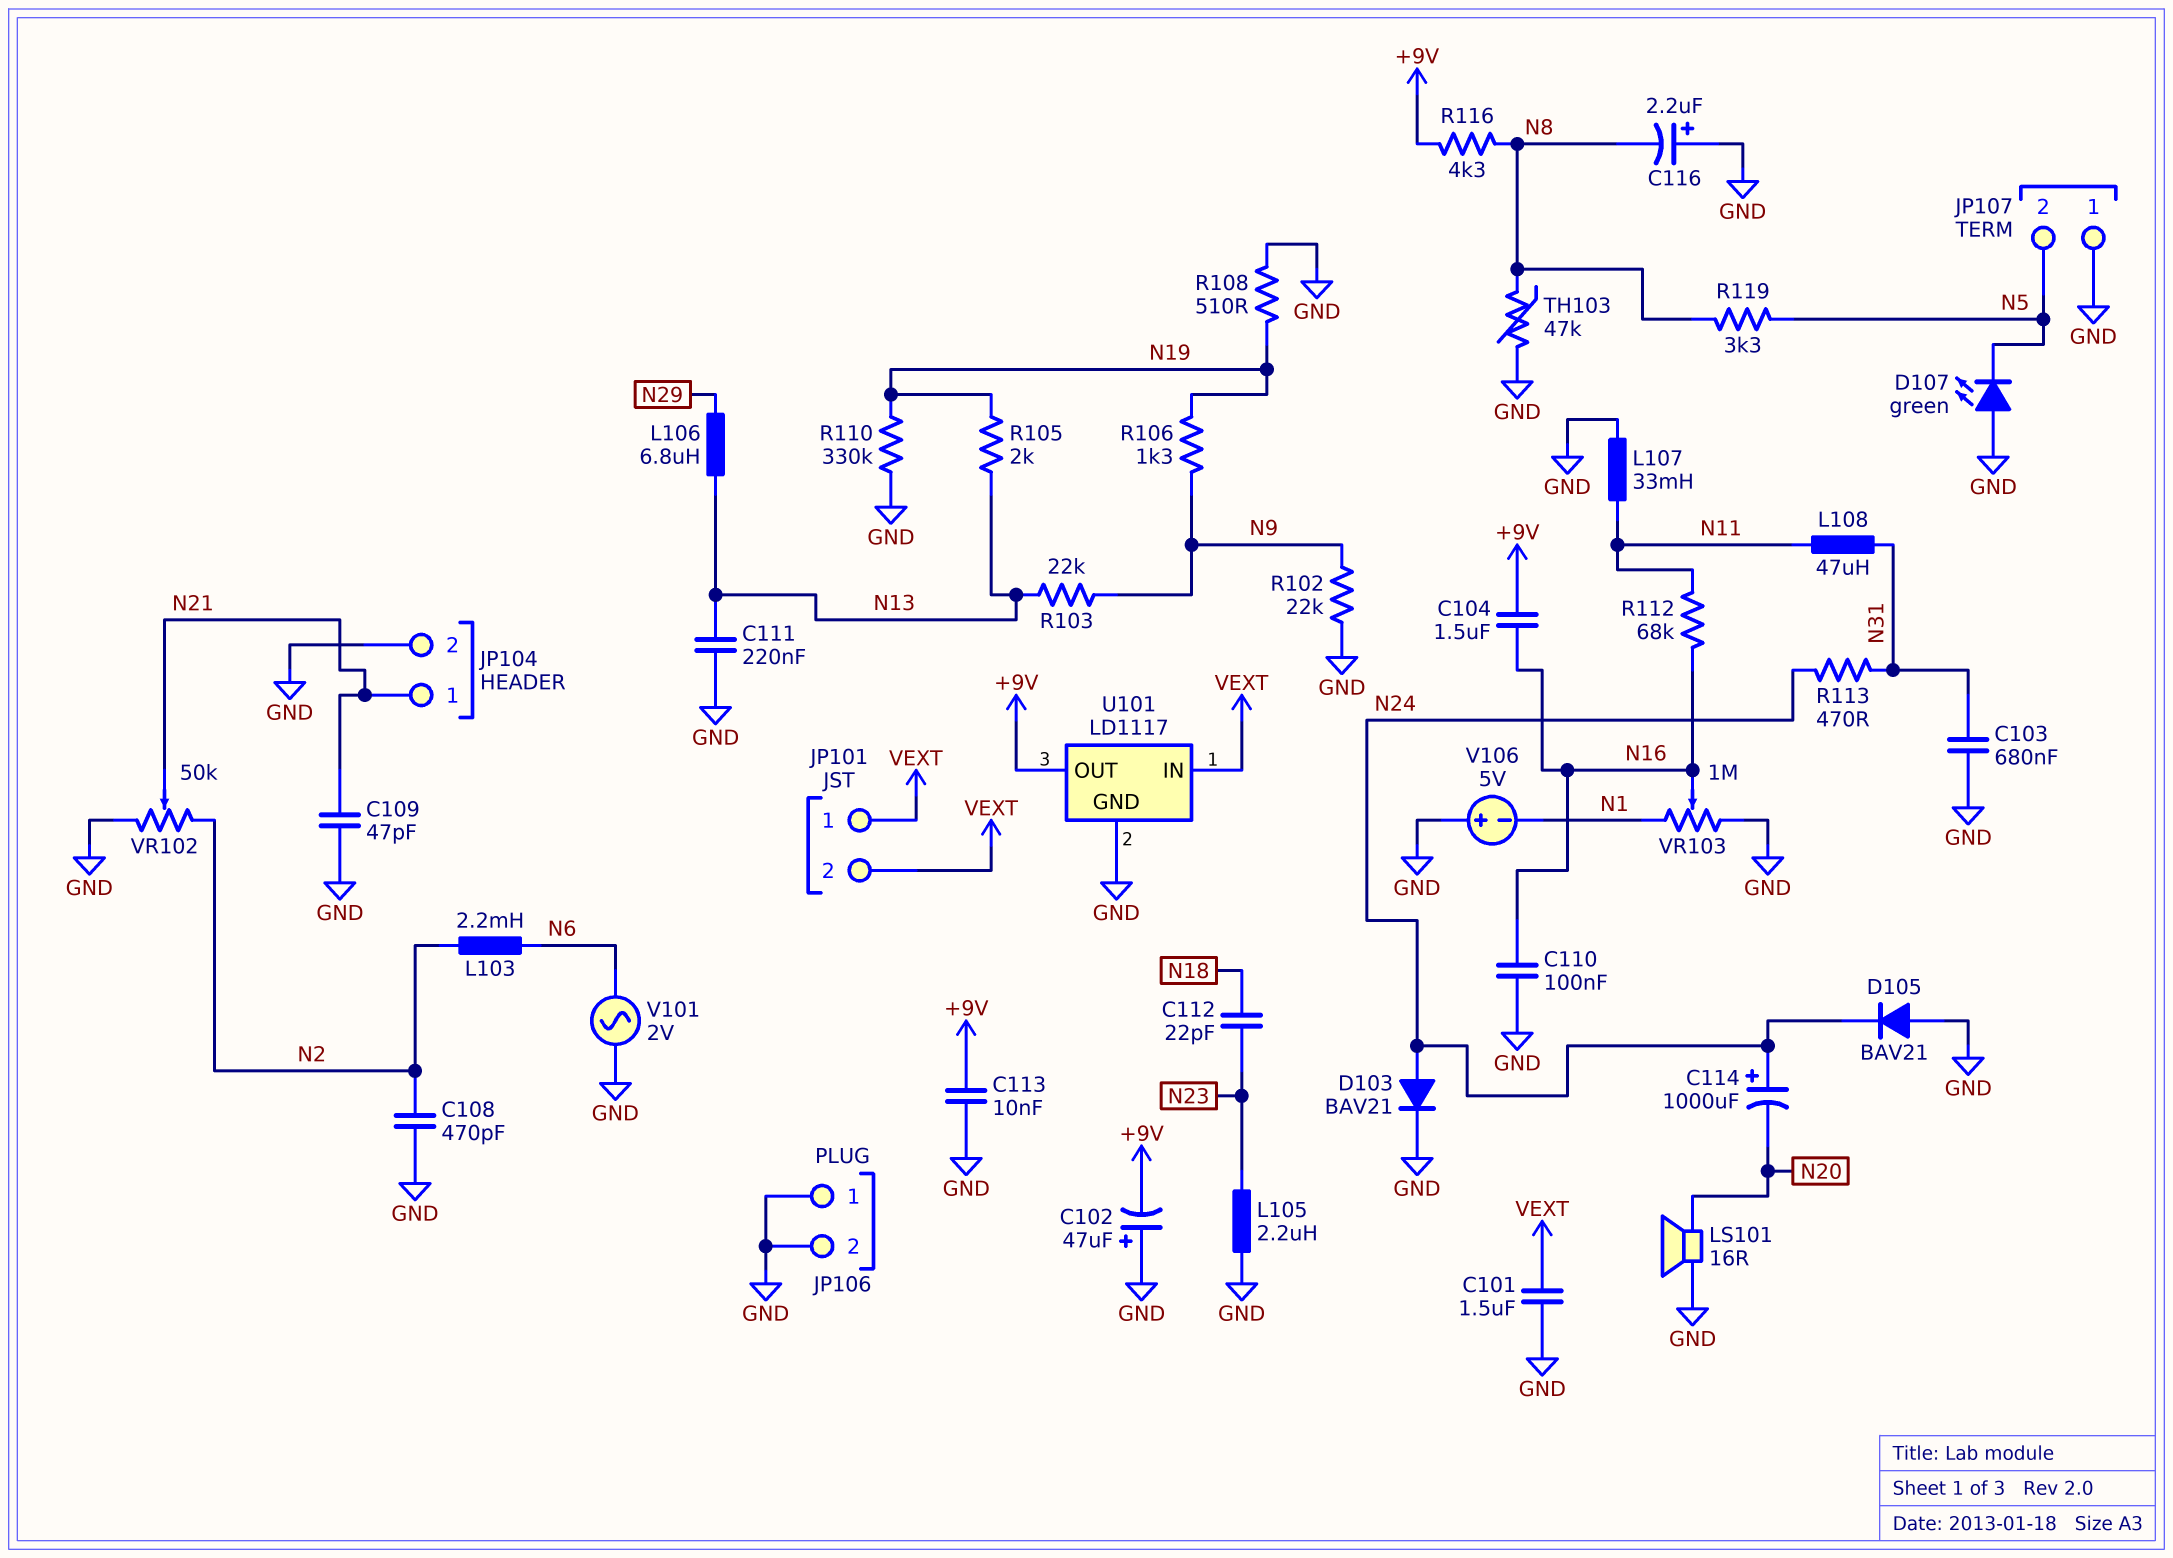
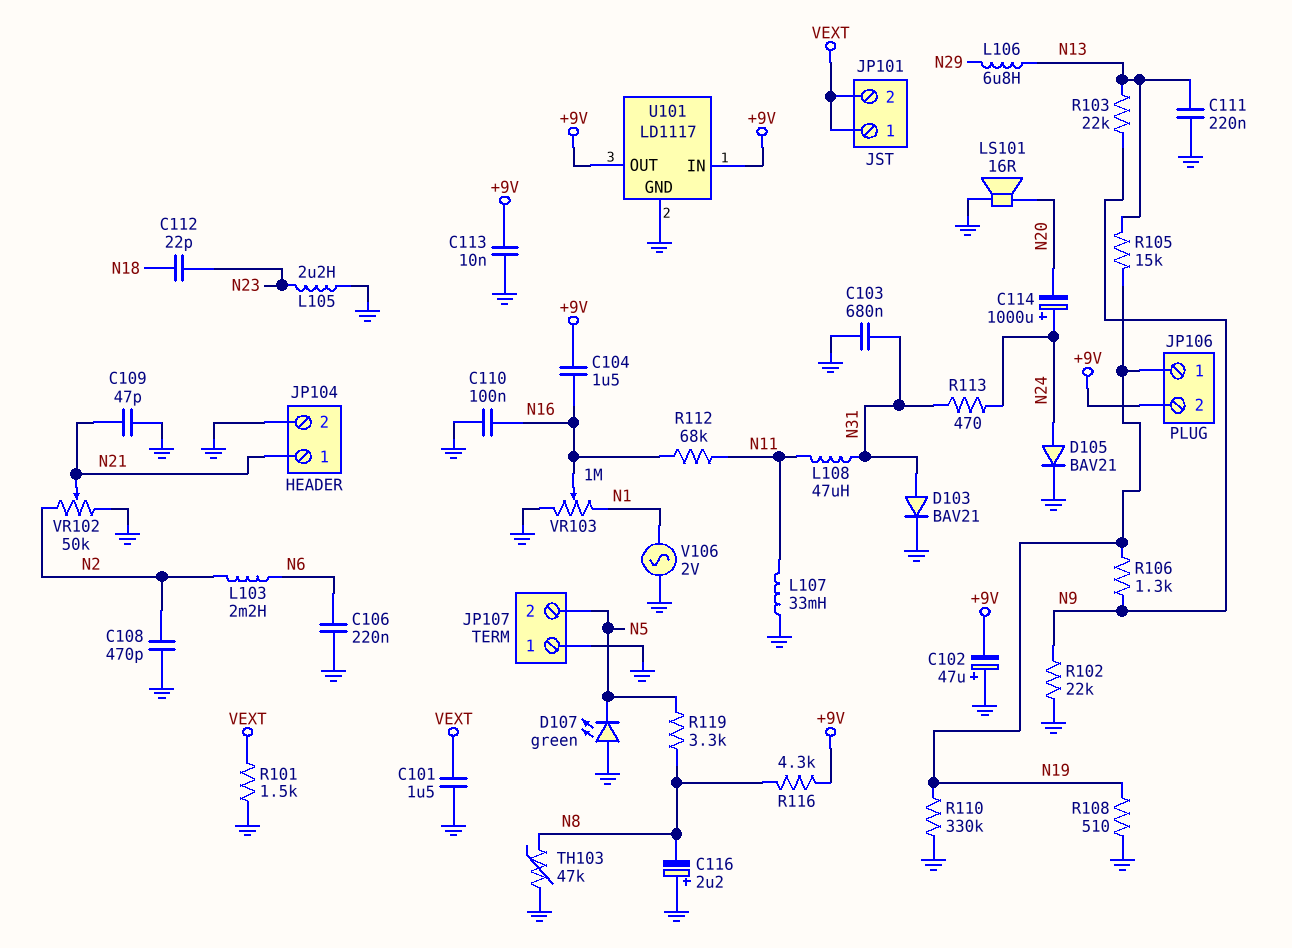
C106: none -> 220nF (GND, N6)
D103: diode BAV21 (A N24, K GND) -> diode BAV21 (A N31, K GND)
D105: diode BAV21 (A GND, K N24) -> diode BAV21 (A N24, K GND)
JP106 pin 1: GND -> N19
JP106 pin 2: GND -> +9V
R101: none -> 1.5k (GND, VEXT)
R105: 2k (N13, N19) -> 15k (N13, N19)
U101 pin IN: VEXT -> +9V
V101: AC 2V (GND, N6) -> none
V106: 5V (plus GND, minus N1) -> AC 2V (GND, N1)

